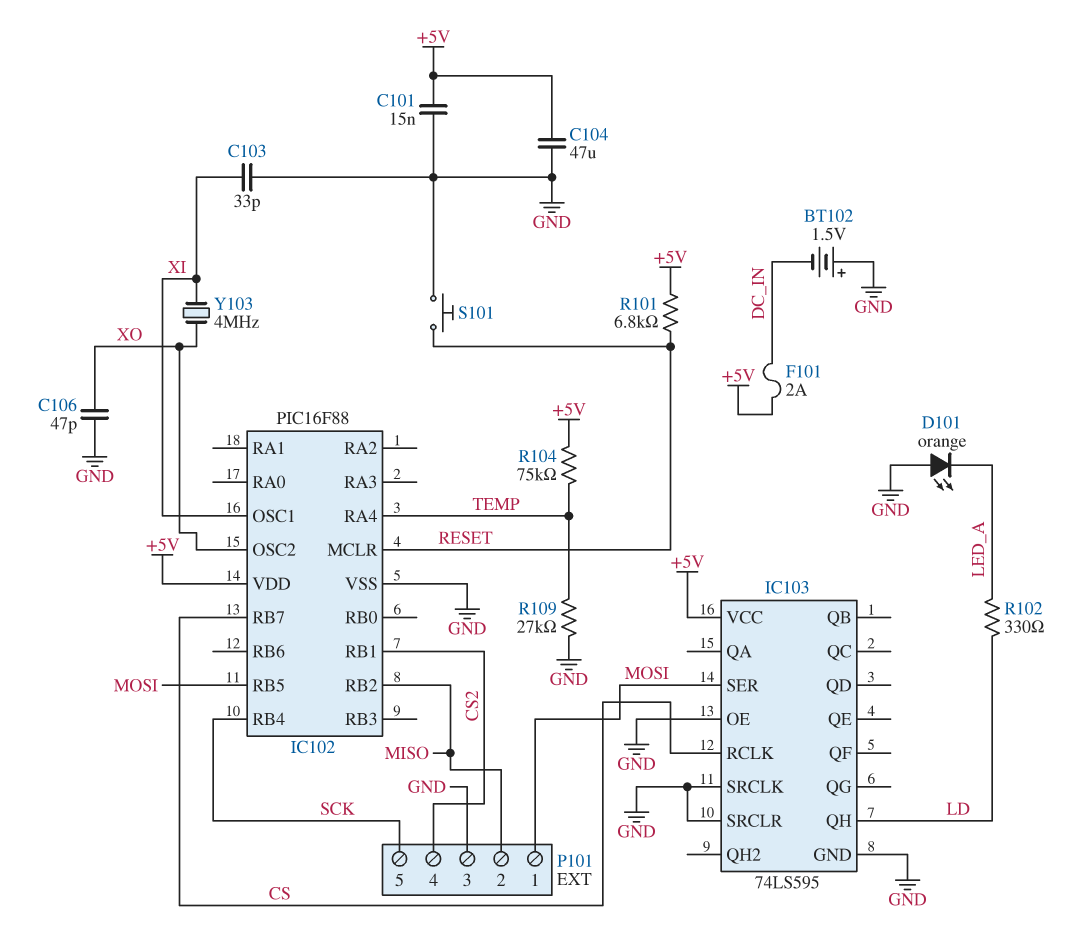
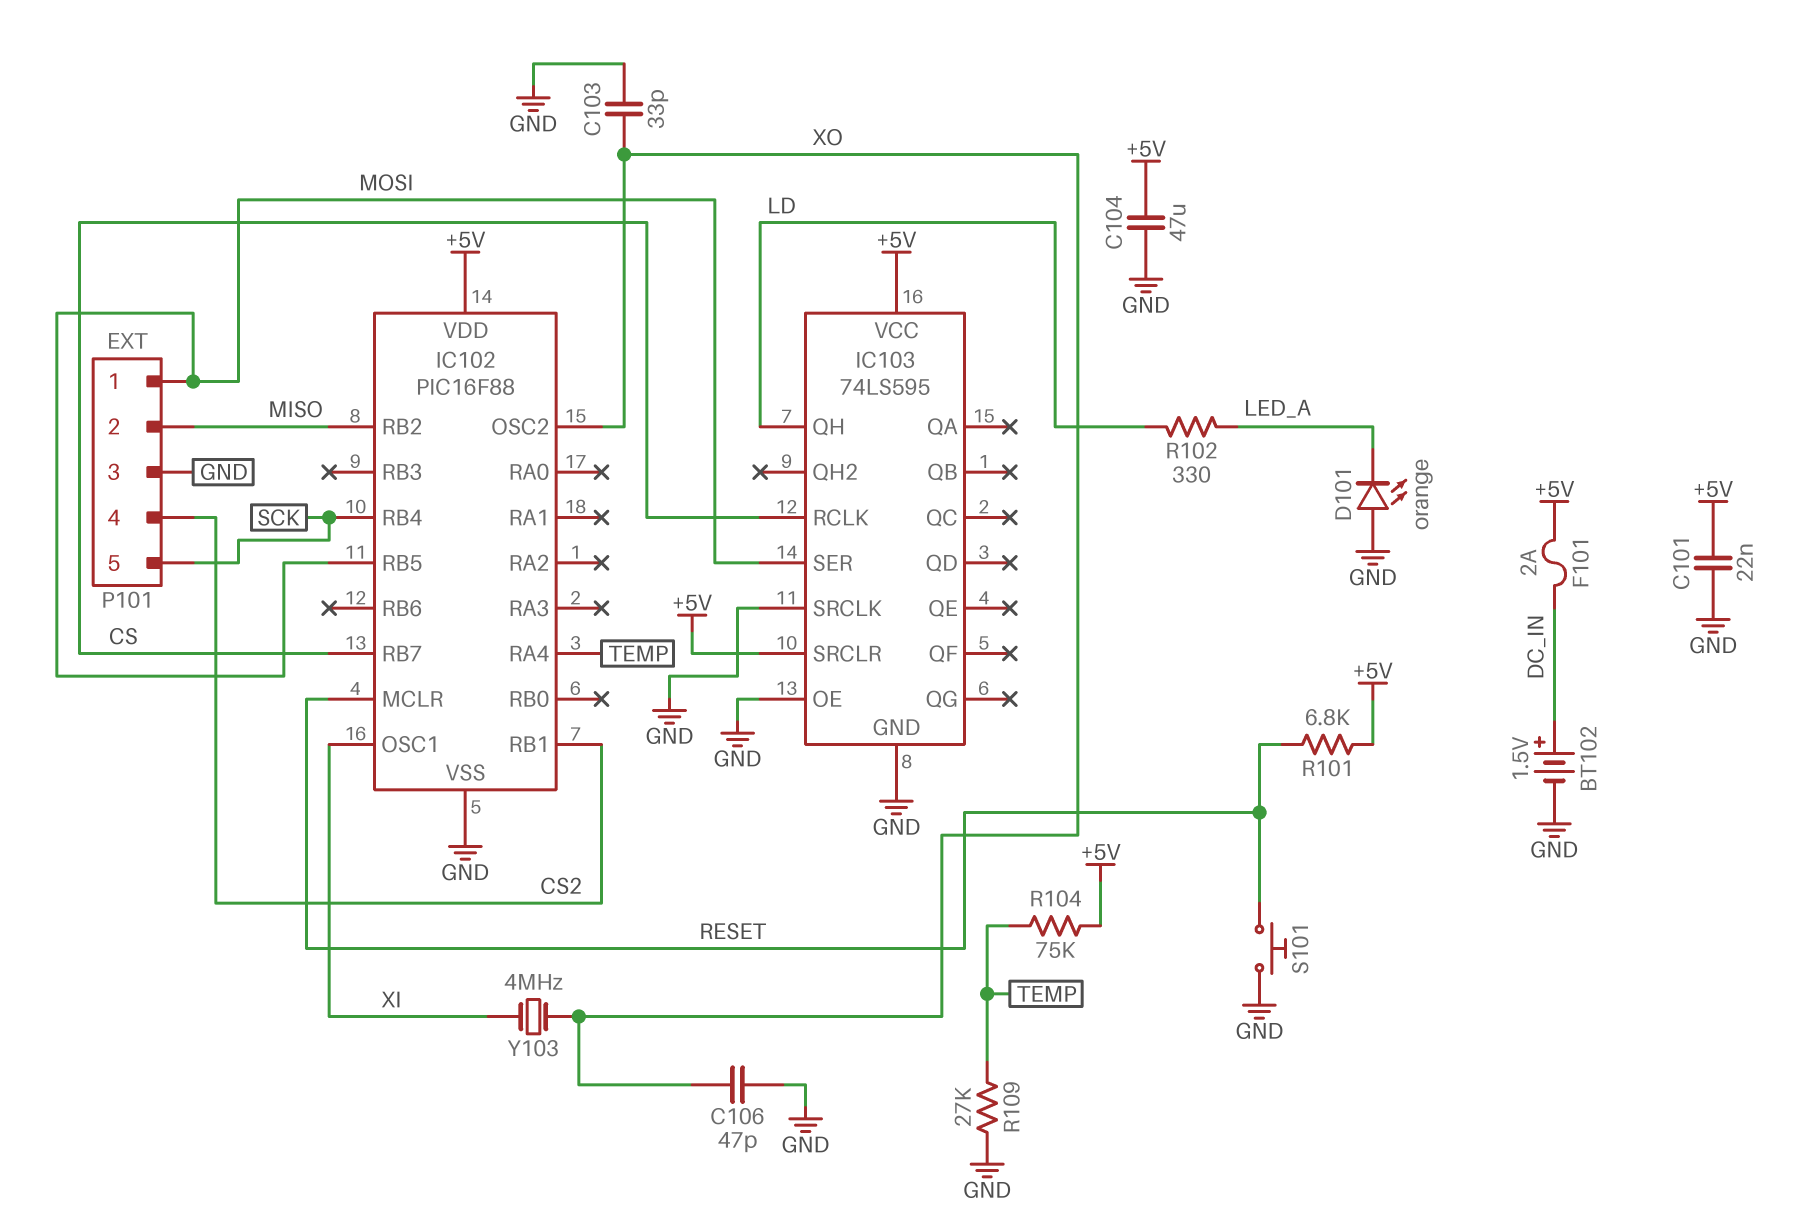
BT102: 1.5V (plus GND, minus DC_IN) -> 1.5V (plus DC_IN, minus GND)
C101: 15nF (+5V, GND) -> 22nF (+5V, GND)
C103: 33pF (GND, XI) -> 33pF (GND, XO)
IC103 pin SRCLR: GND -> +5V

